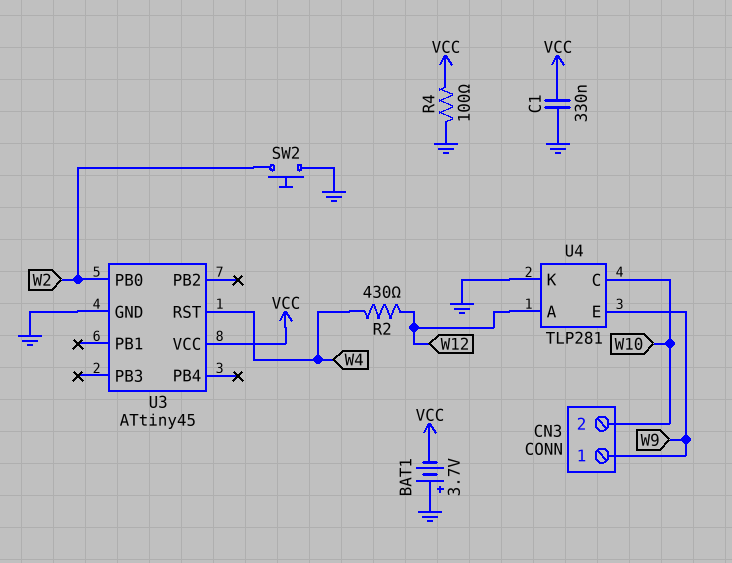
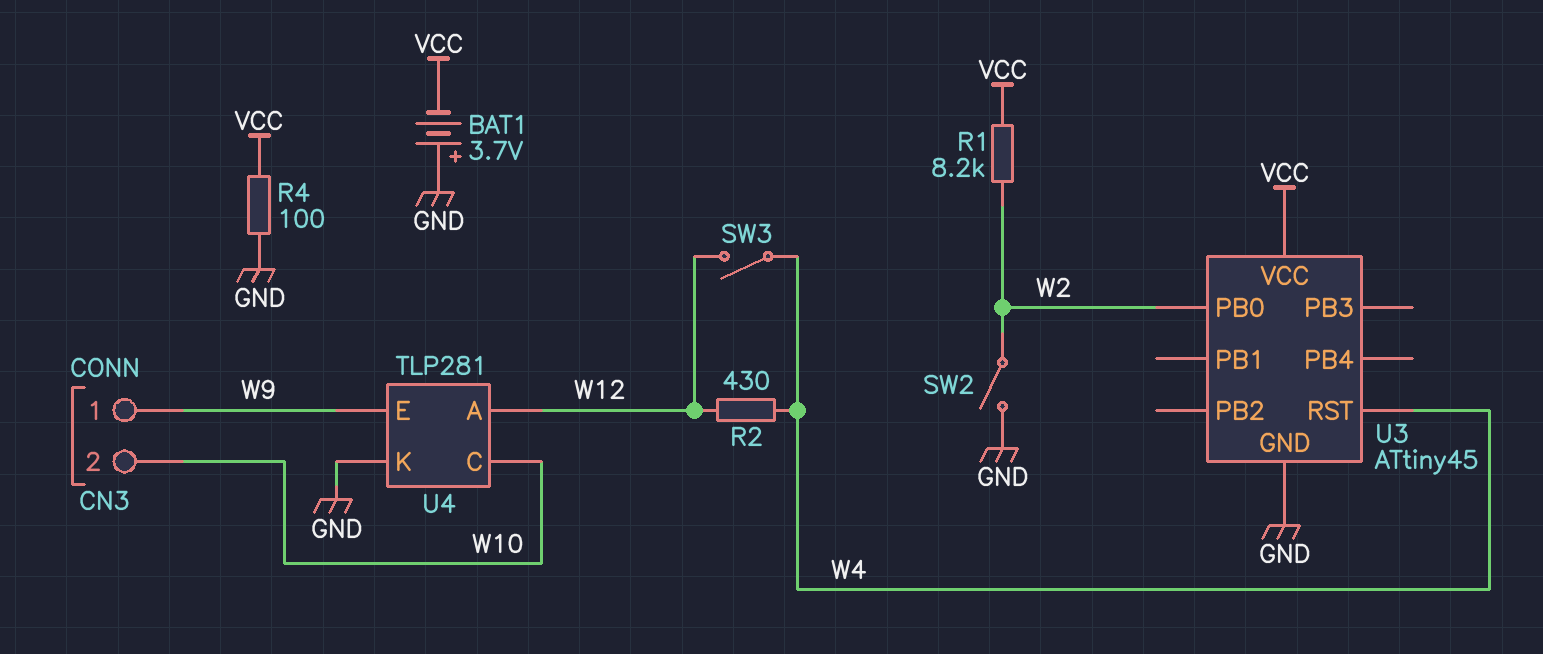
C1: 330nF (GND, VCC) -> none
R1: none -> 8.2k (VCC, W2)
SW2: button (GND, W2) -> switch (GND, W2)
SW3: none -> switch (W4, W12)

